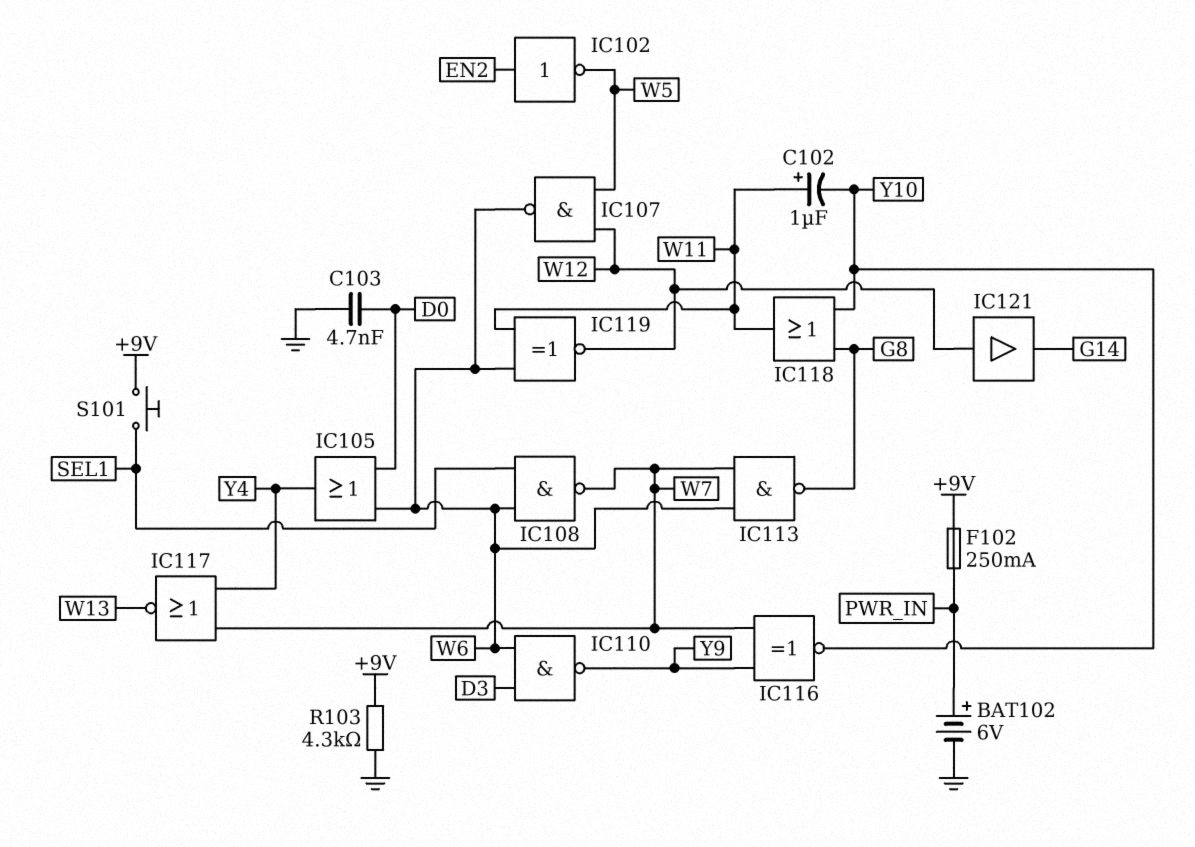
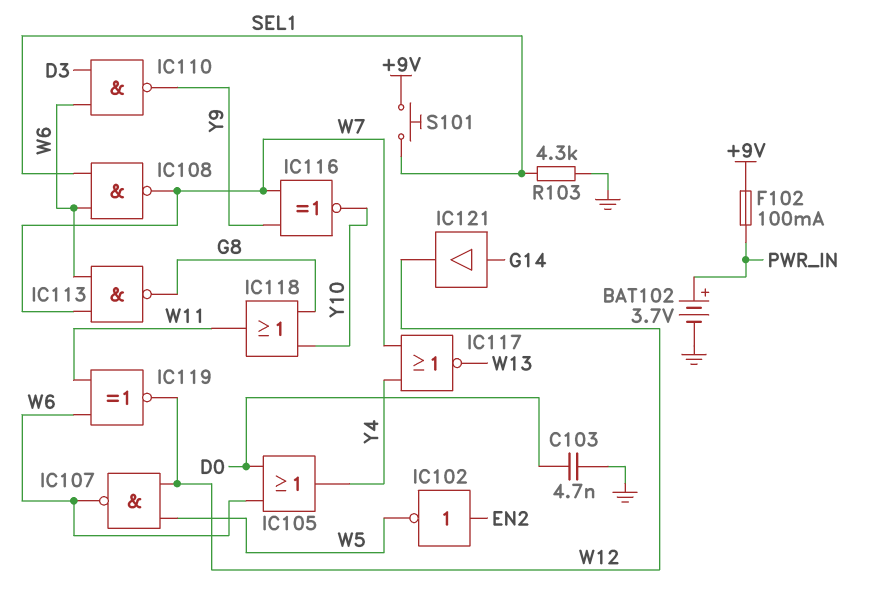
BAT102: 6V (plus PWR_IN, minus GND) -> 3.7V (plus PWR_IN, minus GND)
C102: 1uF (plus W11, minus Y10) -> none
F102: 250mA (+9V, PWR_IN) -> 100mA (+9V, PWR_IN)
IC121: buffer (in W12, out G14) -> buffer (in G14, out W12)
R103: 4.3k (+9V, GND) -> 4.3k (GND, SEL1)

